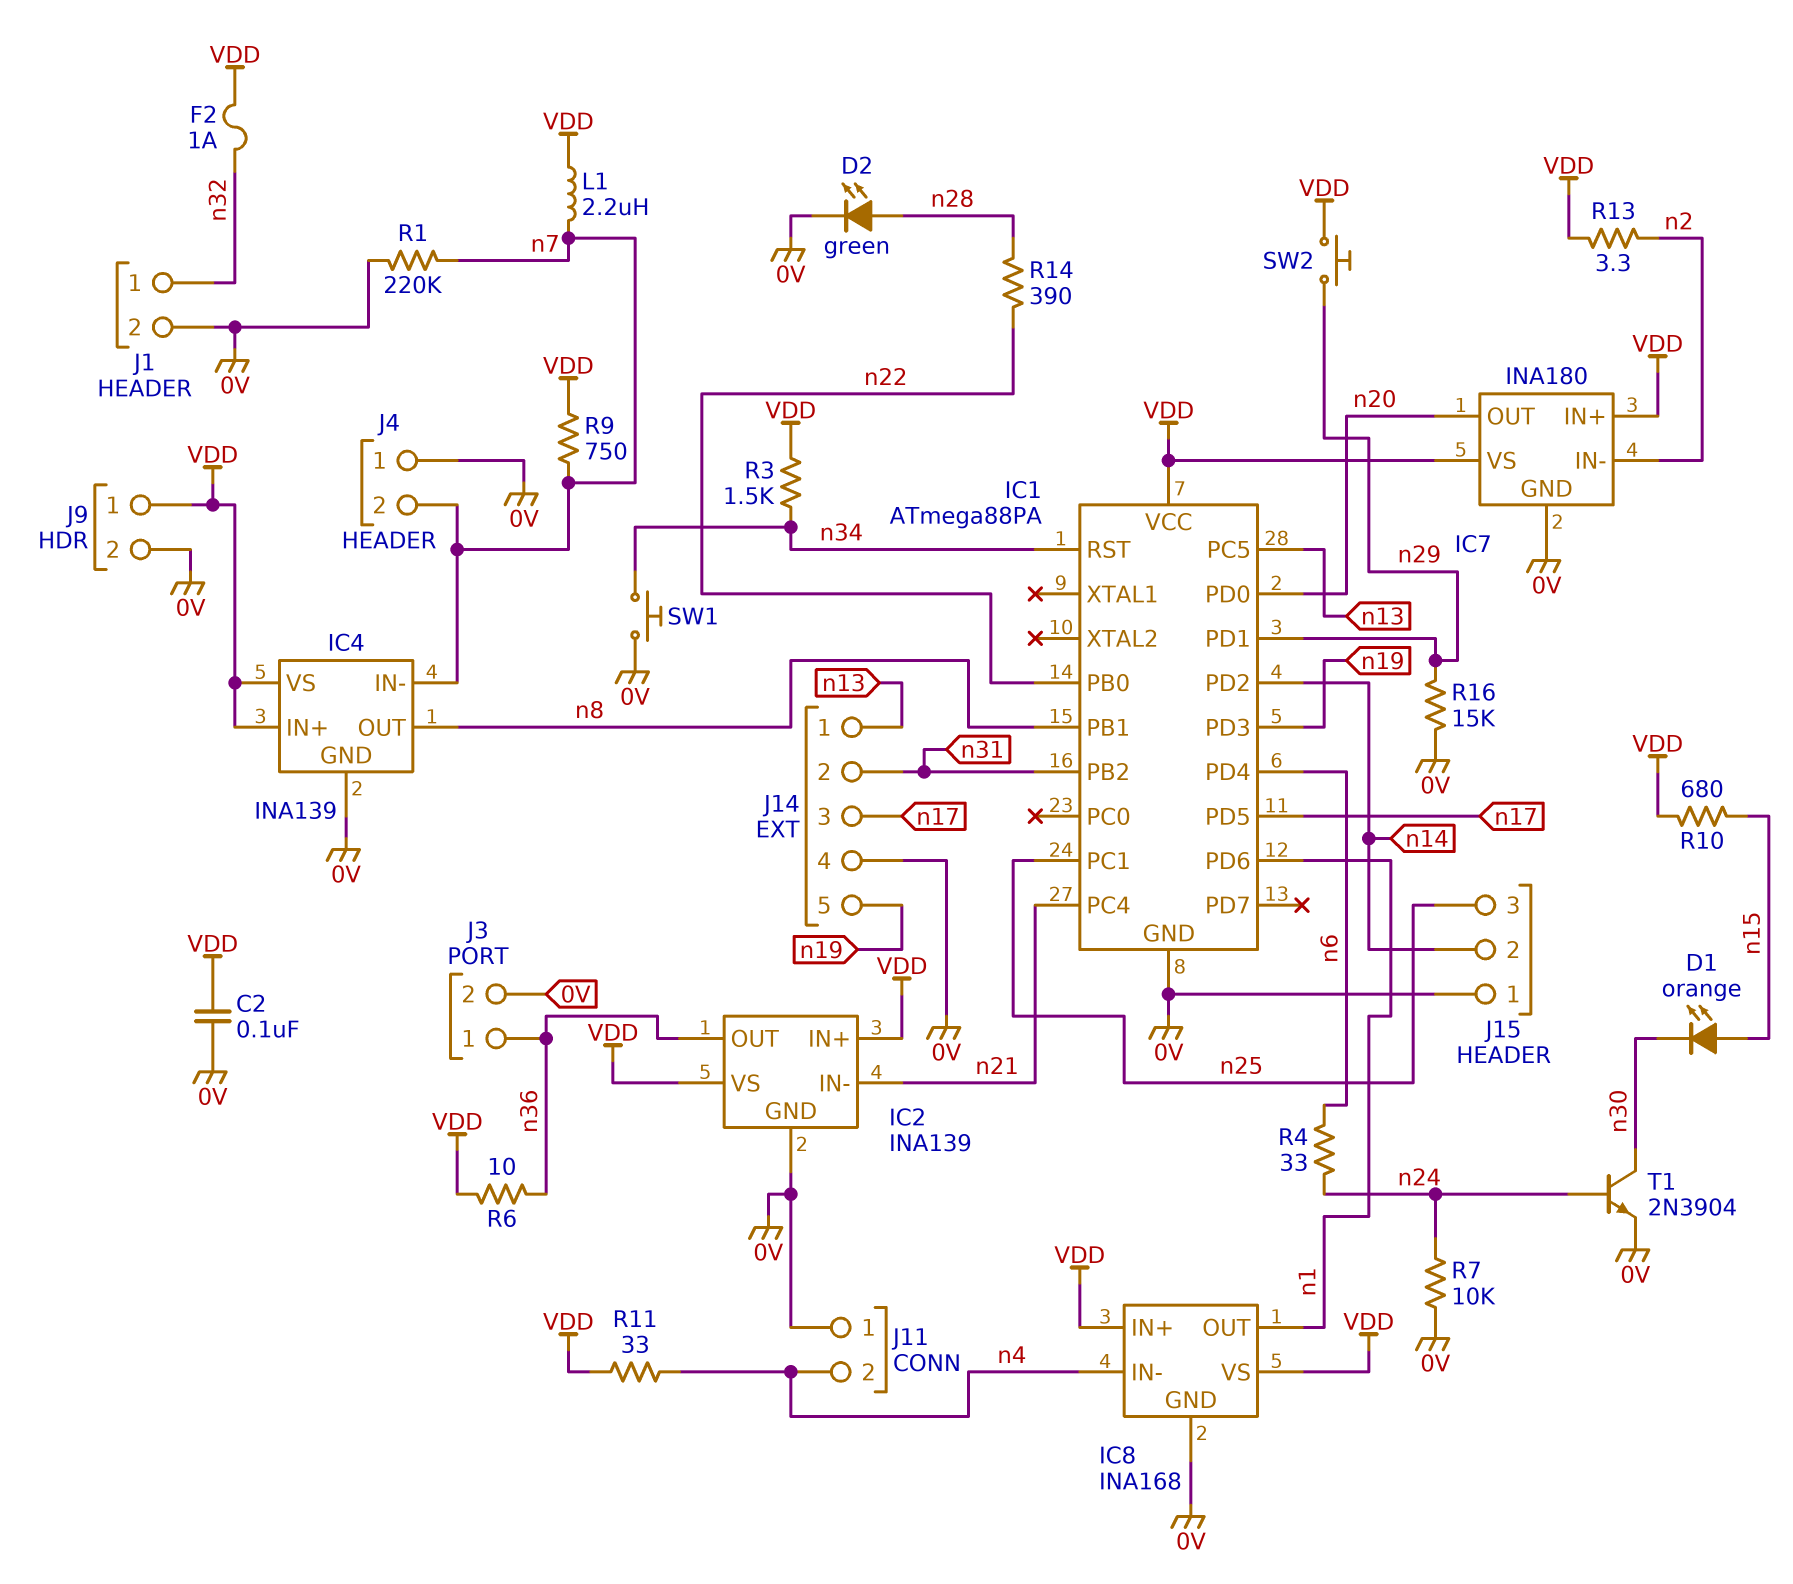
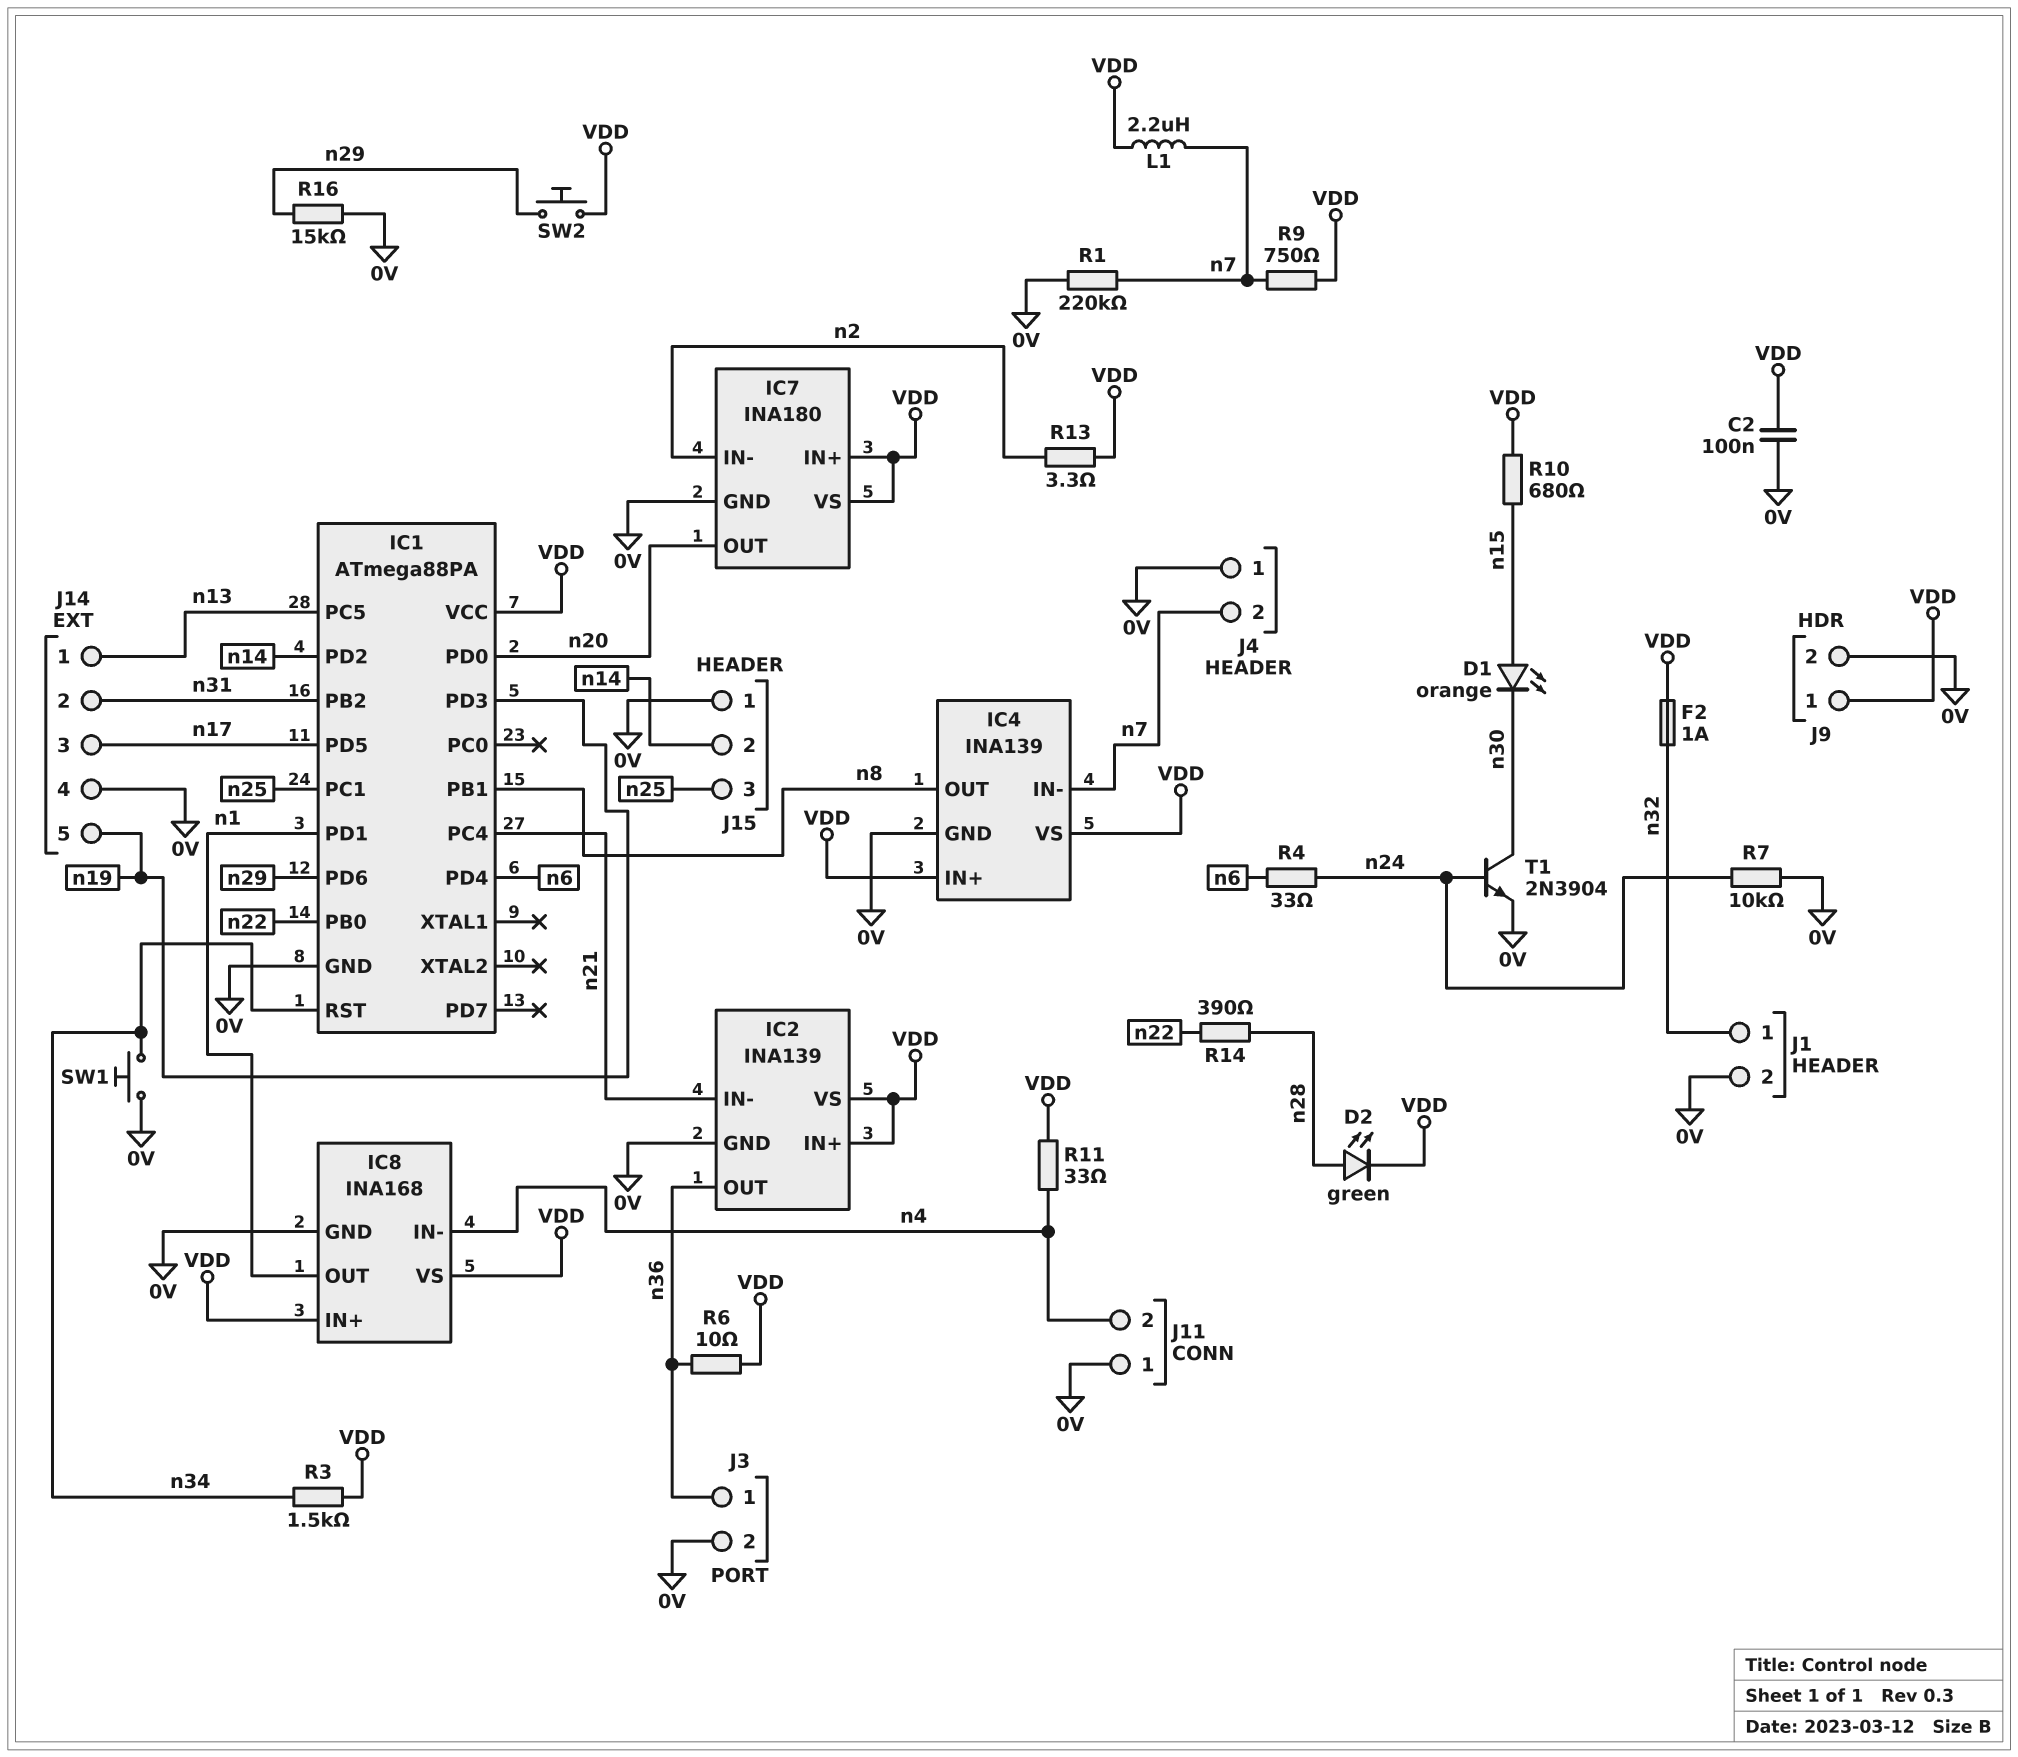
D2: LED green (A n28, K 0V) -> LED green (A n28, K VDD)
IC1 pin PD1: n29 -> n1
IC1 pin PD6: n1 -> n29

